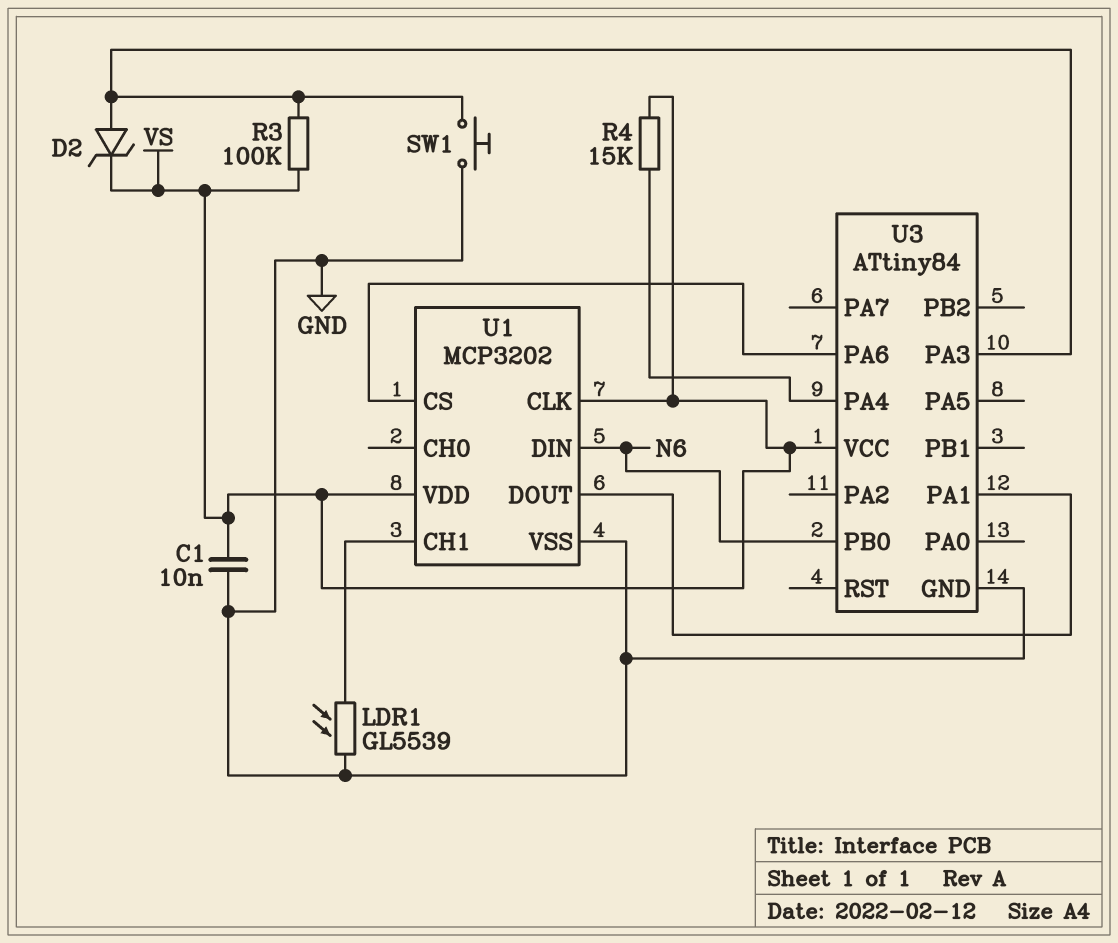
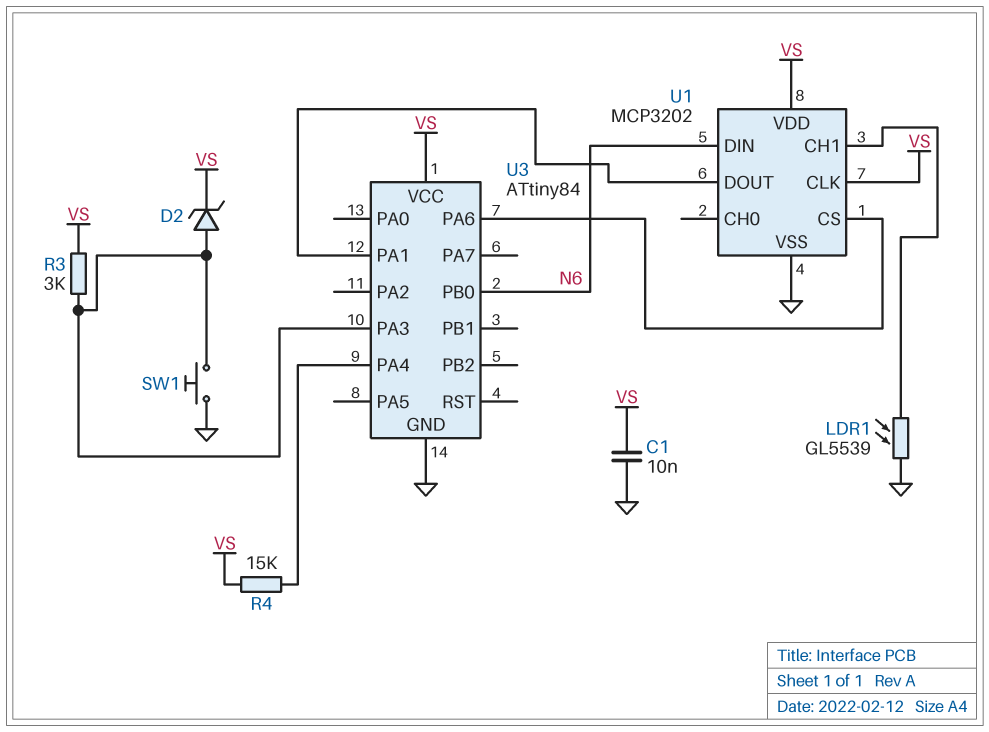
R3: 100k (U3/PA3, VS) -> 3k (U3/PA3, VS)

